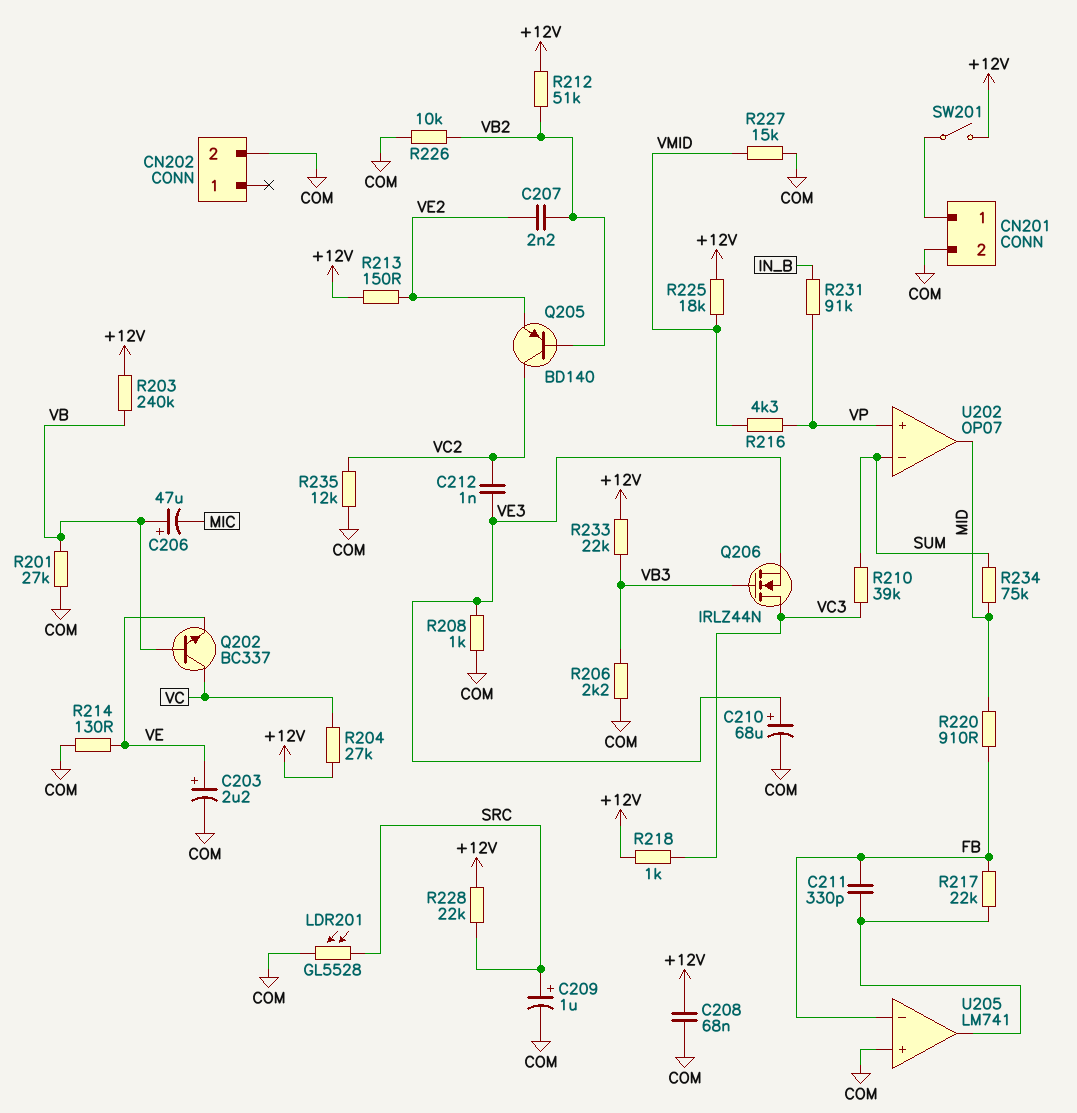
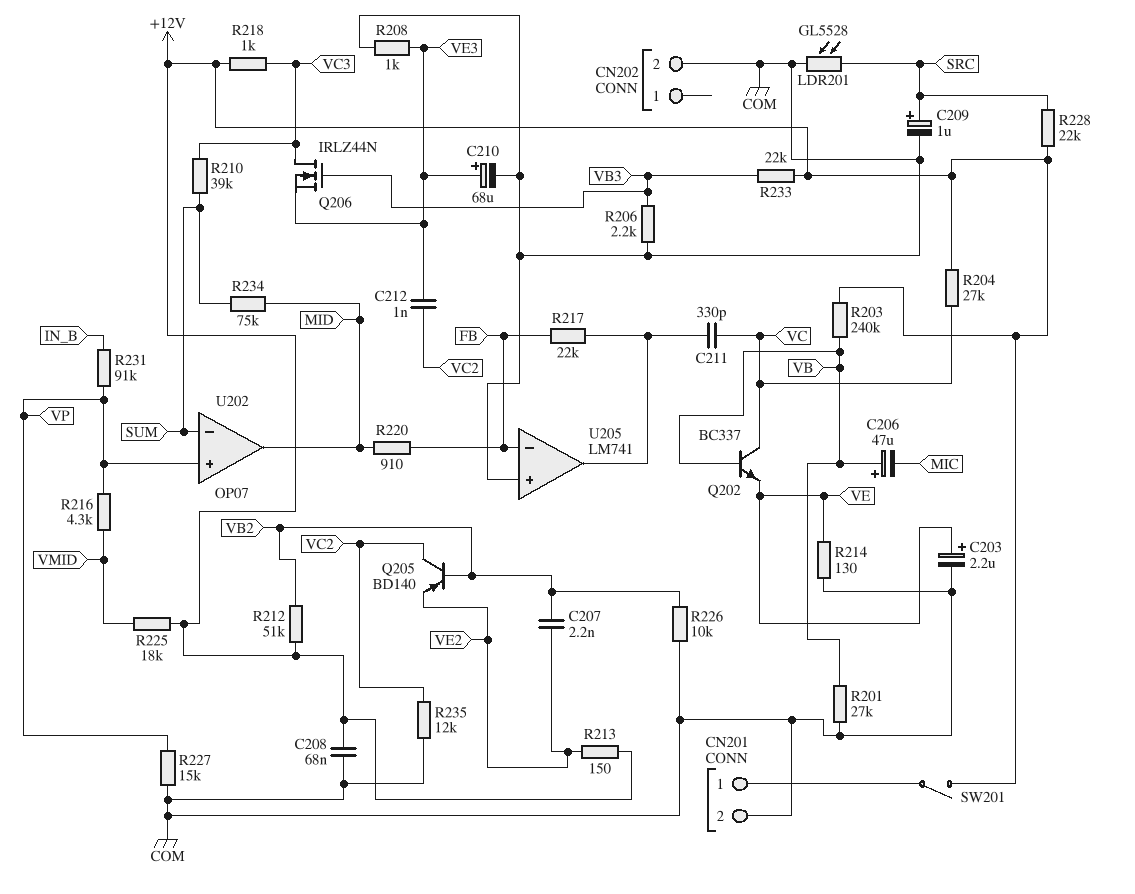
C211: 330pF (FB, U205/out) -> 330pF (U205/out, VC)
R227: 15k (COM, VMID) -> 15k (COM, VP)

